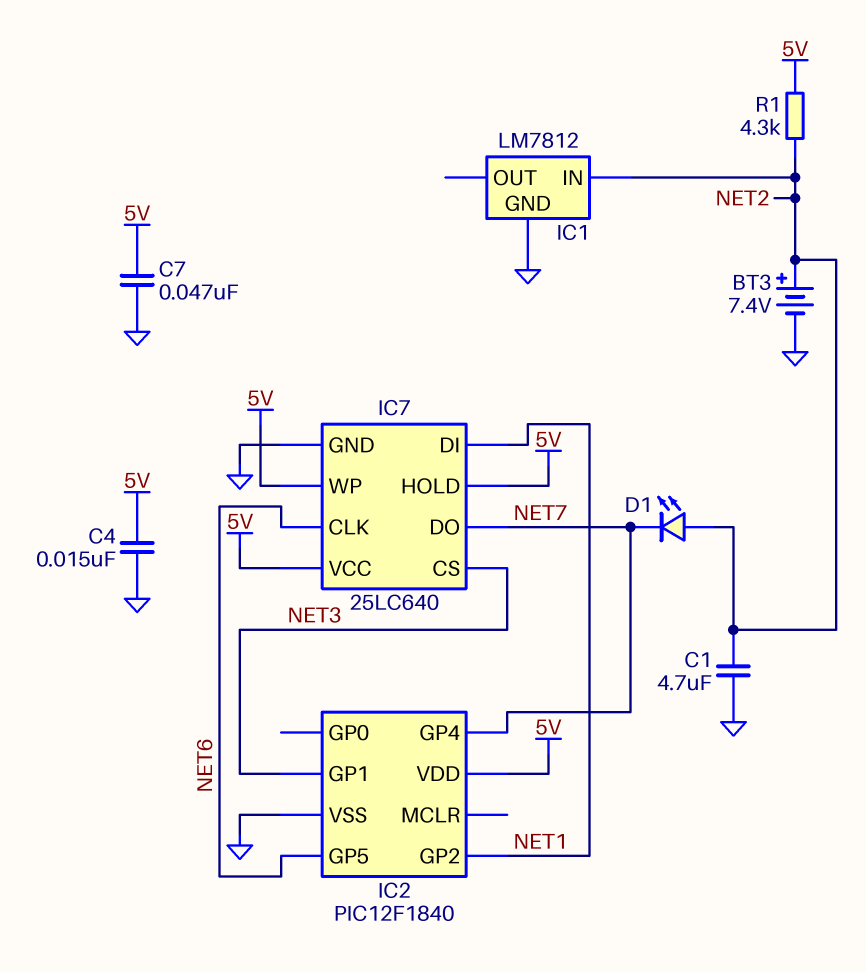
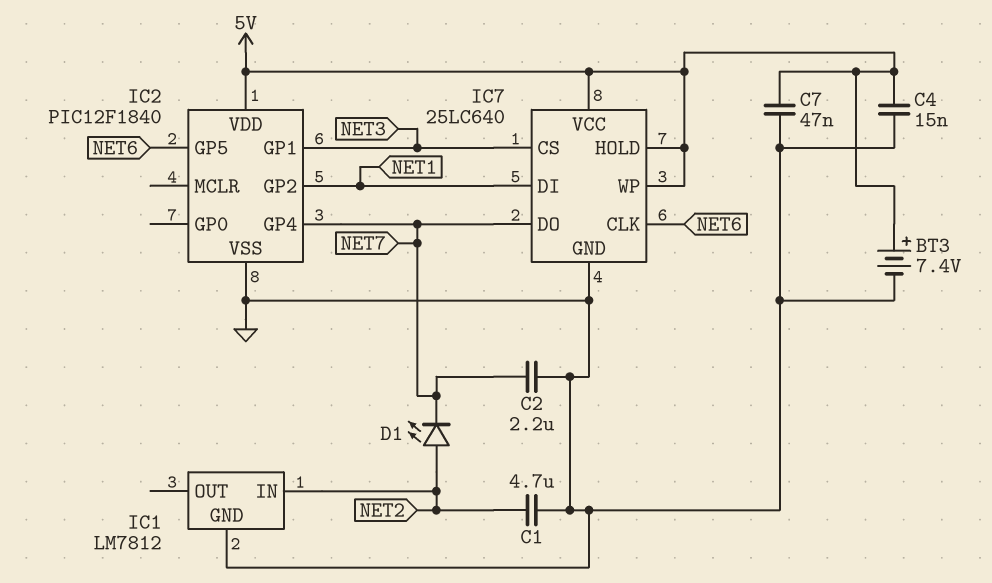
BT3: 7.4V (plus NET2, minus GND) -> 7.4V (plus 5V, minus GND)
C2: none -> 2.2uF (GND, NET7)
R1: 4.3k (5V, NET2) -> none

